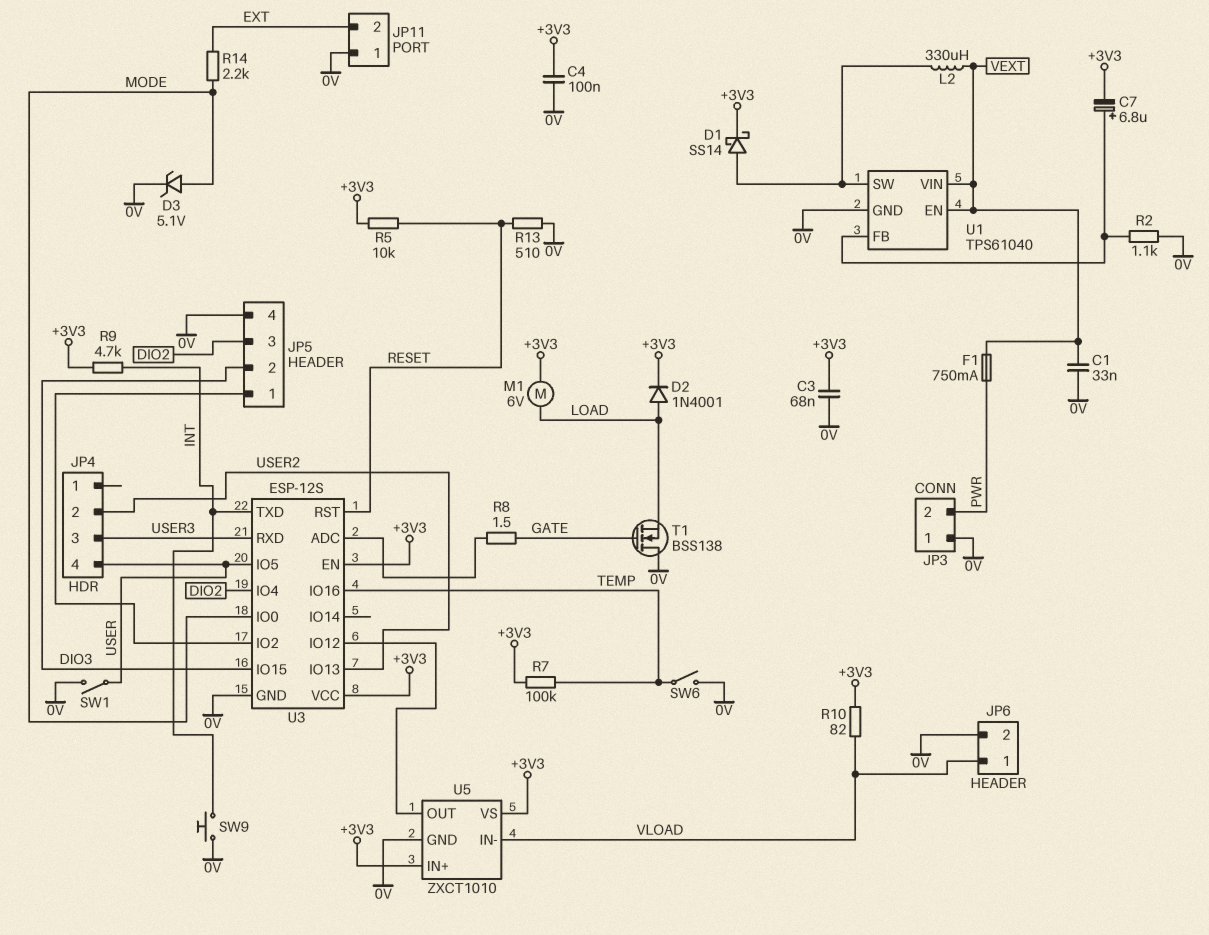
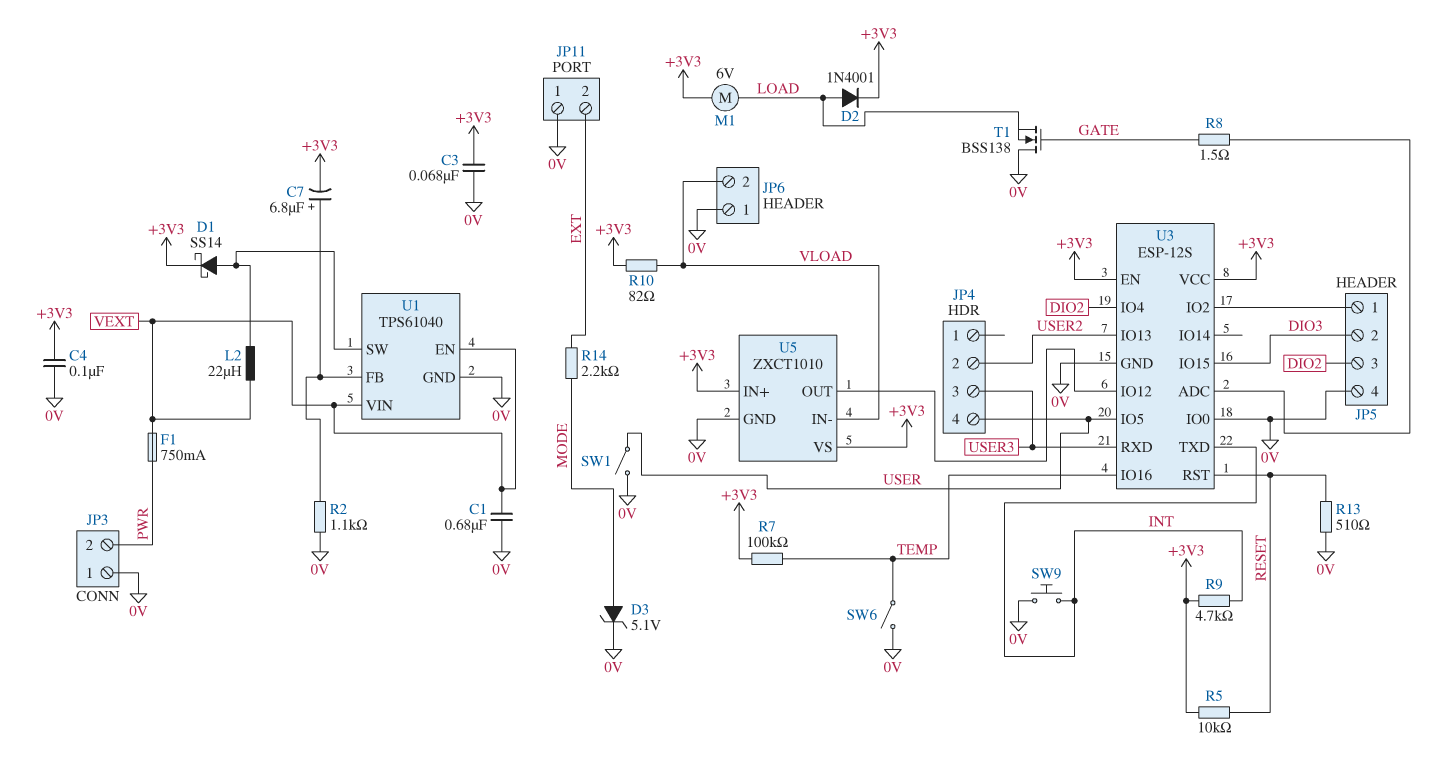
C1: 33nF (0V, VEXT) -> 680nF (0V, VEXT)
JP6 pin 1: VLOAD -> 0V
JP6 pin 2: 0V -> VLOAD
L2: 330uH (U1/SW, VEXT) -> 22uH (U1/SW, VEXT)
U3 pin IO0: MODE -> 0V

